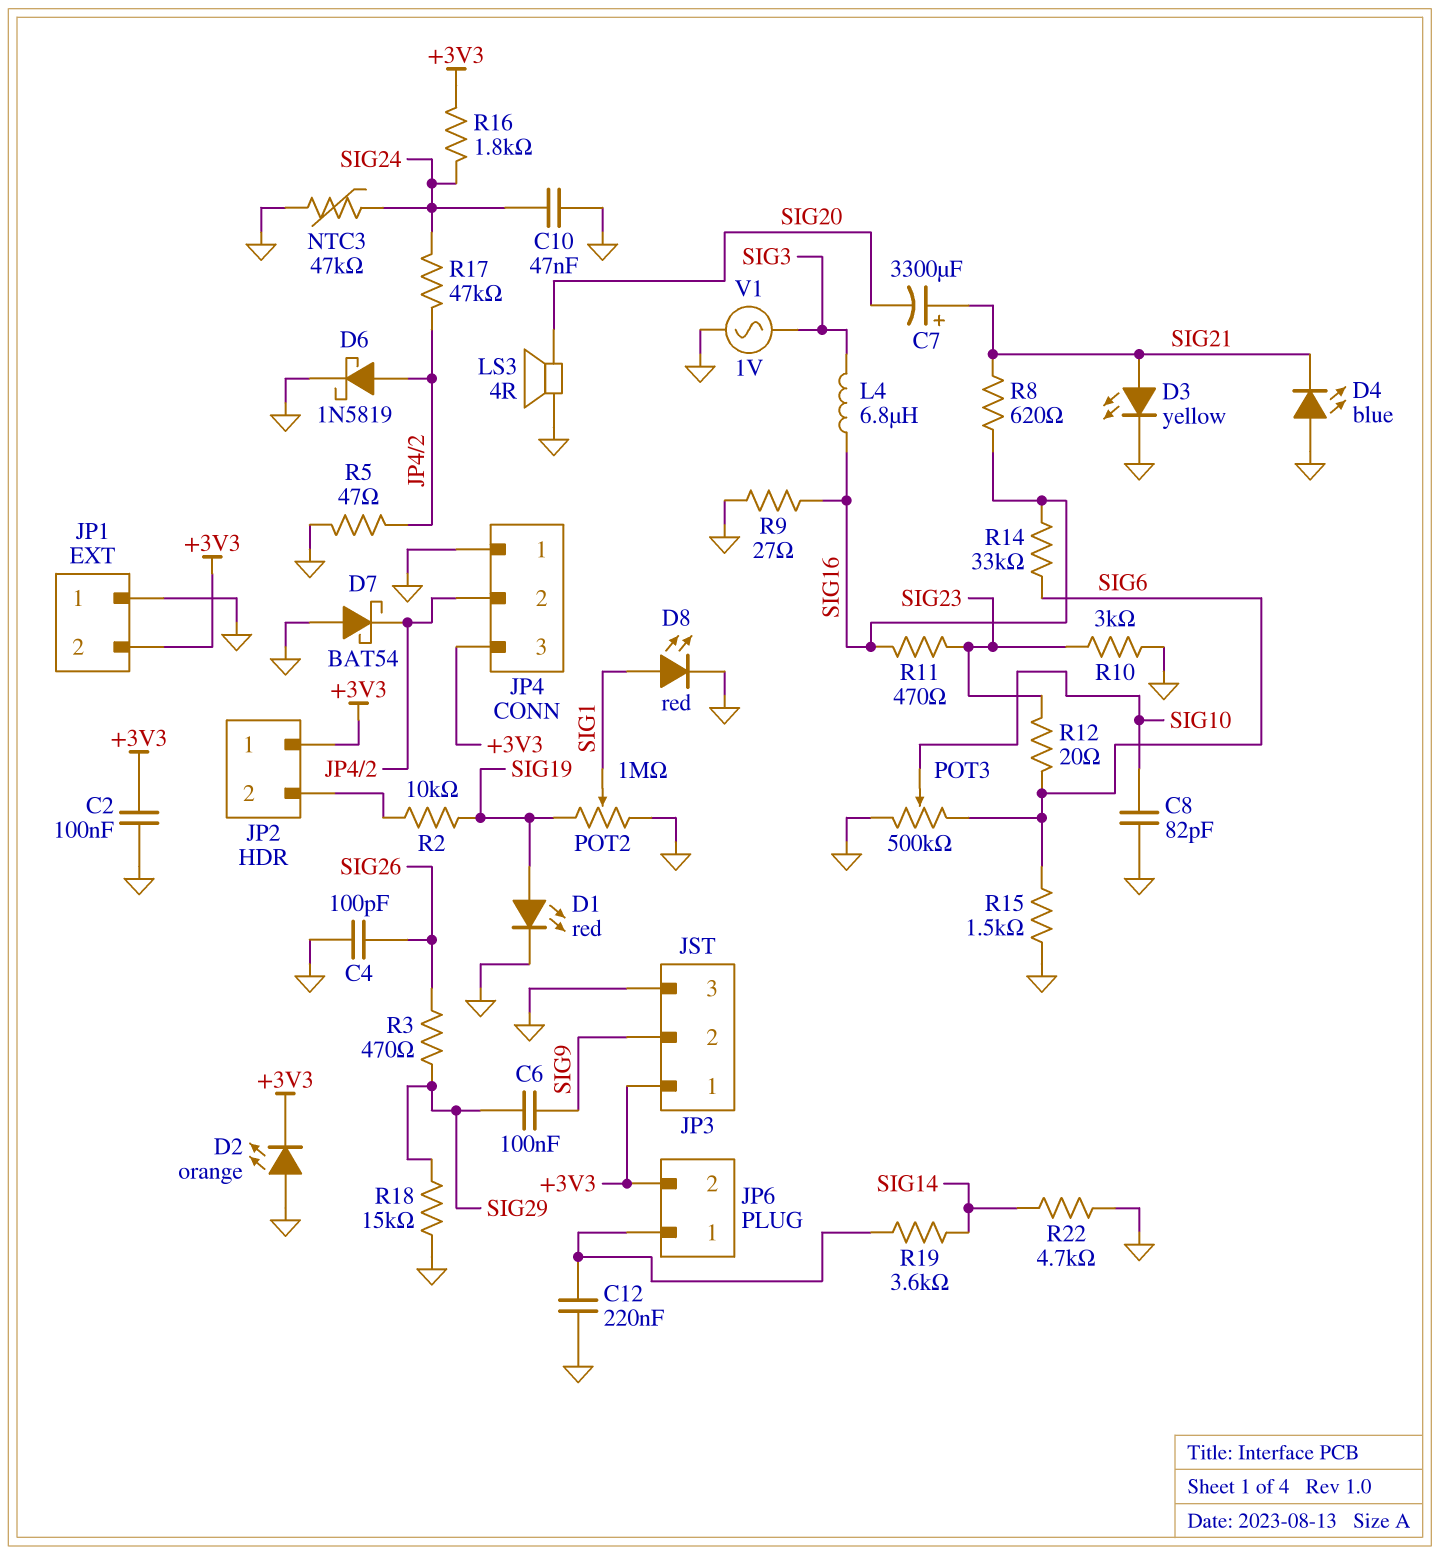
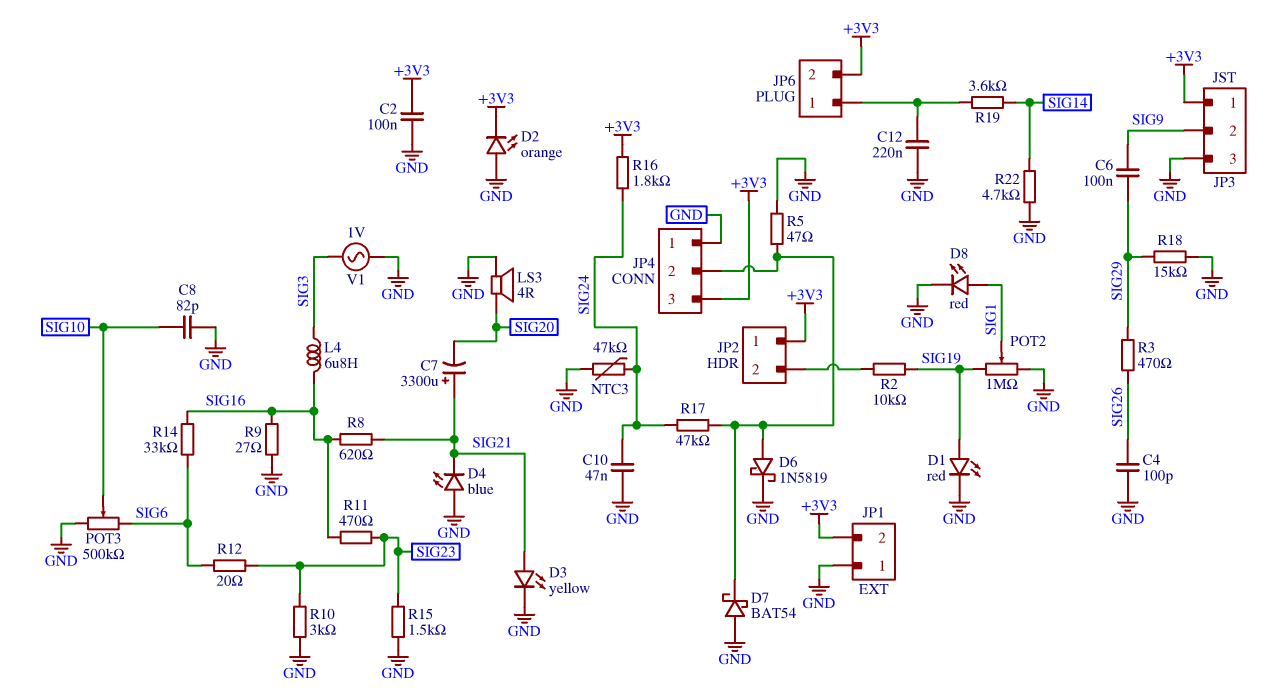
R15: 1.5k (GND, SIG6) -> 1.5k (GND, SIG23)

